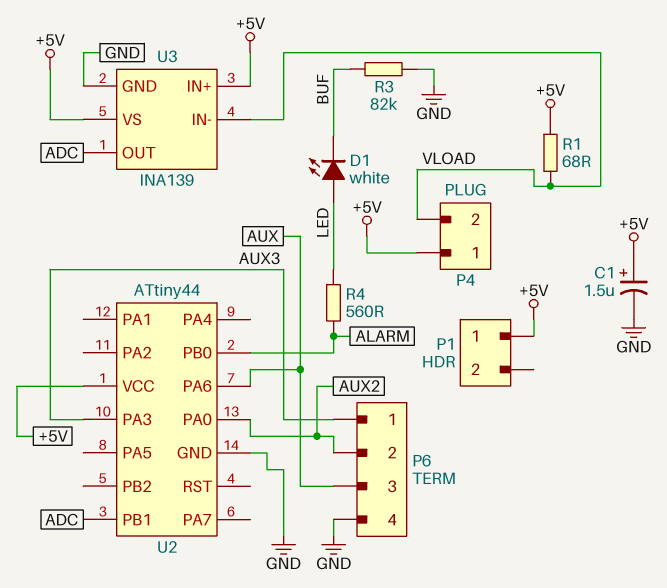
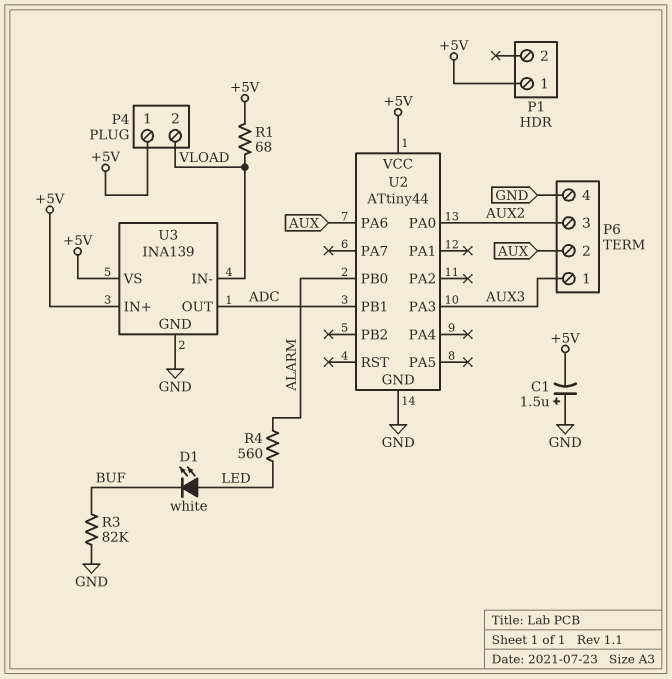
C1: 1.5uF (plus +5V, minus GND) -> 1.5uF (plus GND, minus +5V)
P6 pin 2: AUX2 -> AUX
P6 pin 3: AUX -> AUX2

